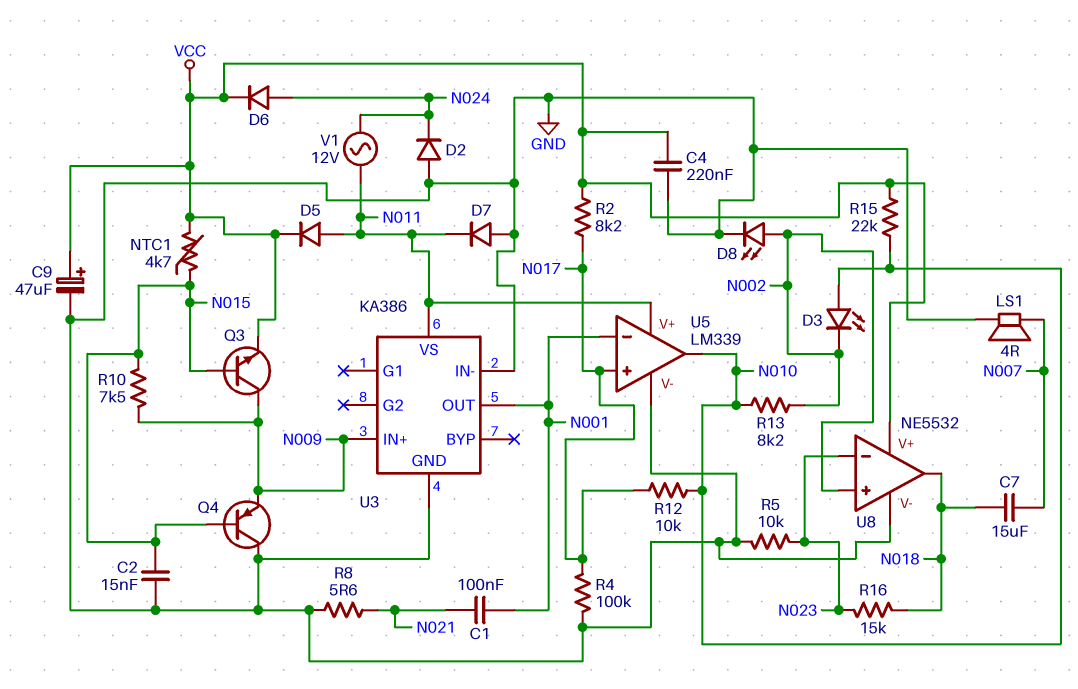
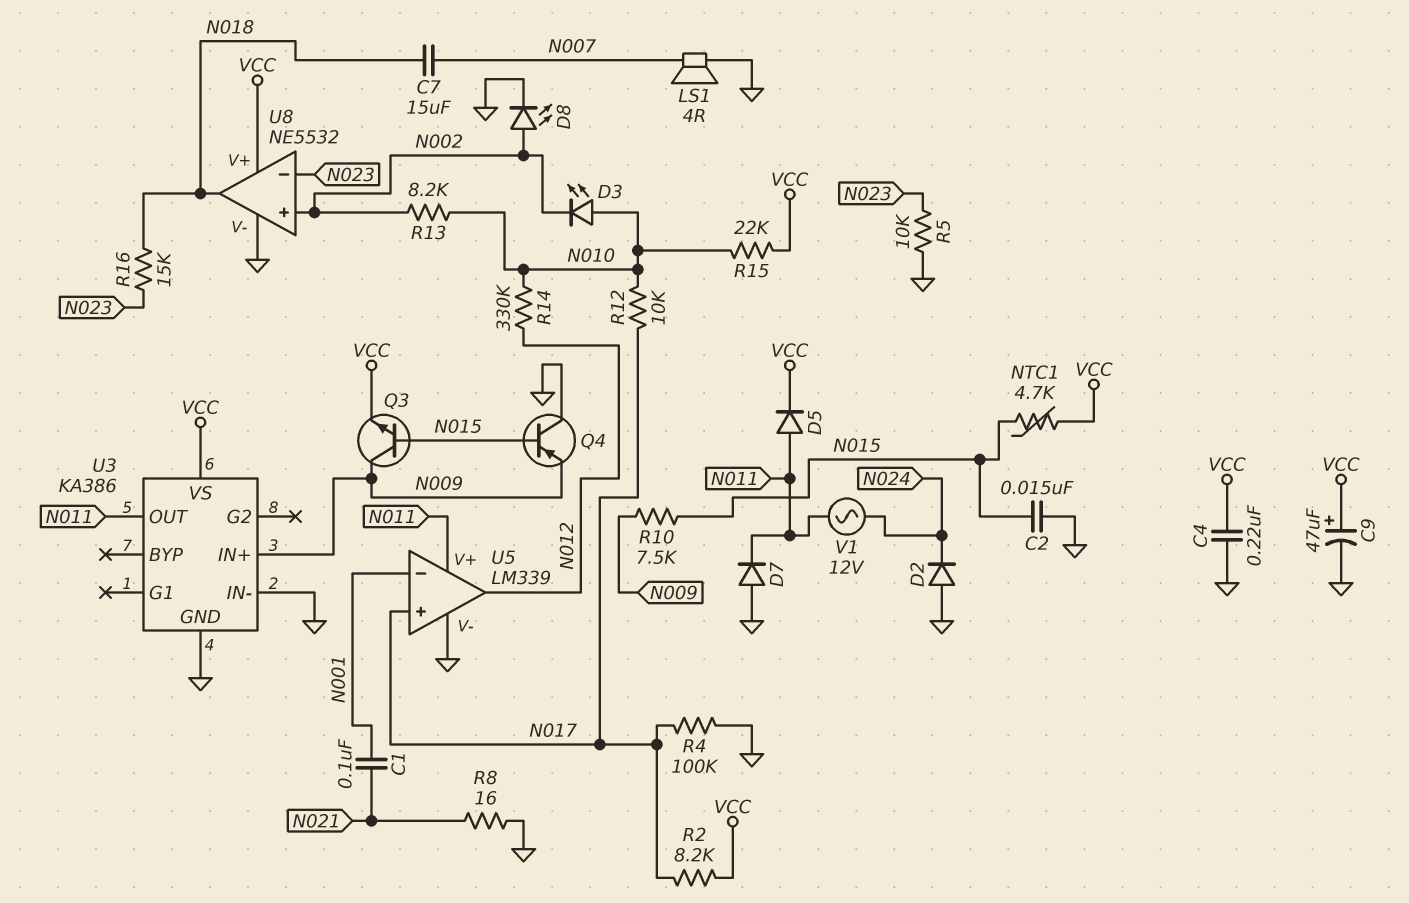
D6: diode (A N024, K VCC) -> none
R8: 5.6 (GND, N021) -> 16 (GND, N021)
R14: none -> 330k (N010, N012)
U3 pin OUT: N001 -> N011
U3 pin VS: N011 -> VCC
U5 pin out: N010 -> N012

